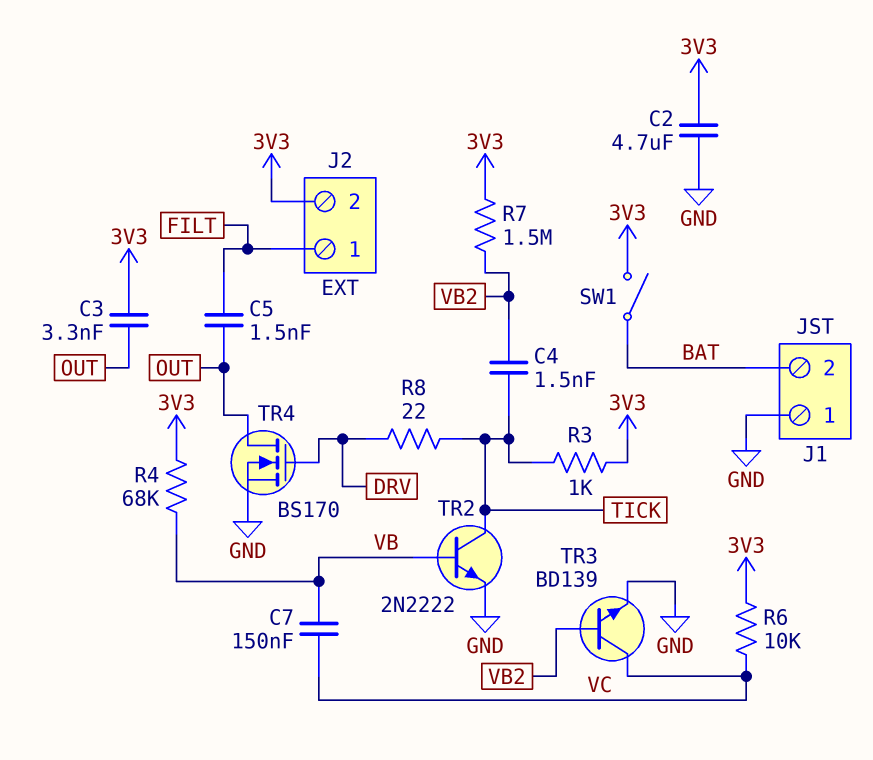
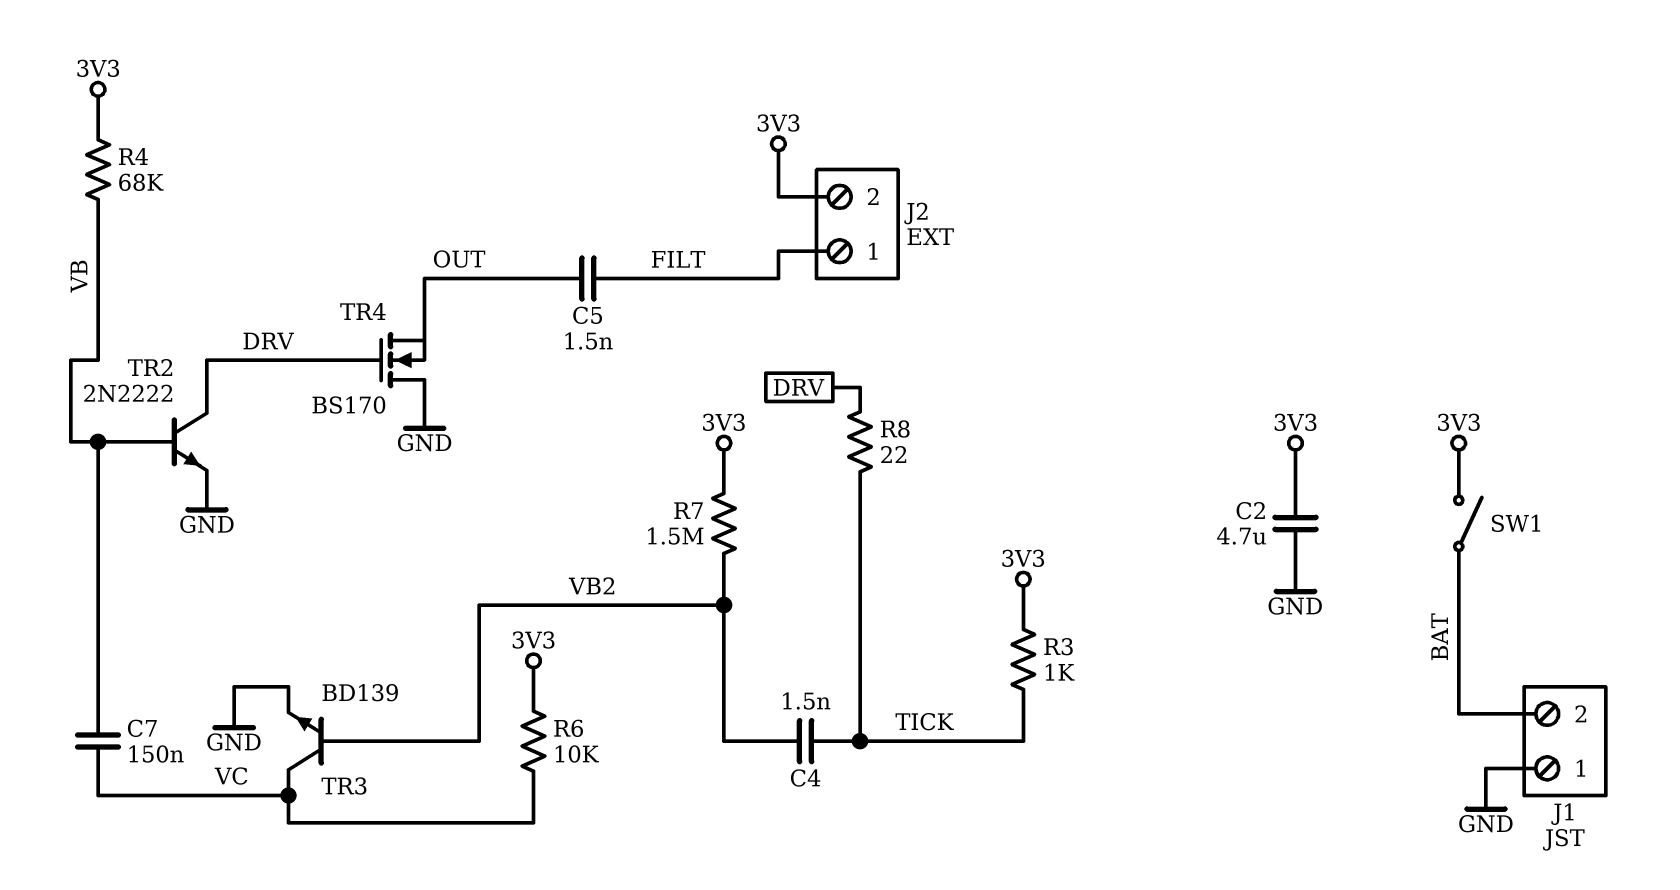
C3: 3.3nF (3V3, OUT) -> none
TR2: NPN 2N2222 (B VB, C TICK, E GND) -> NPN 2N2222 (B VB, C DRV, E GND)
TR4: NMOS BS170 (G DRV, D OUT, S GND) -> NMOS BS170 (G DRV, D GND, S OUT)

